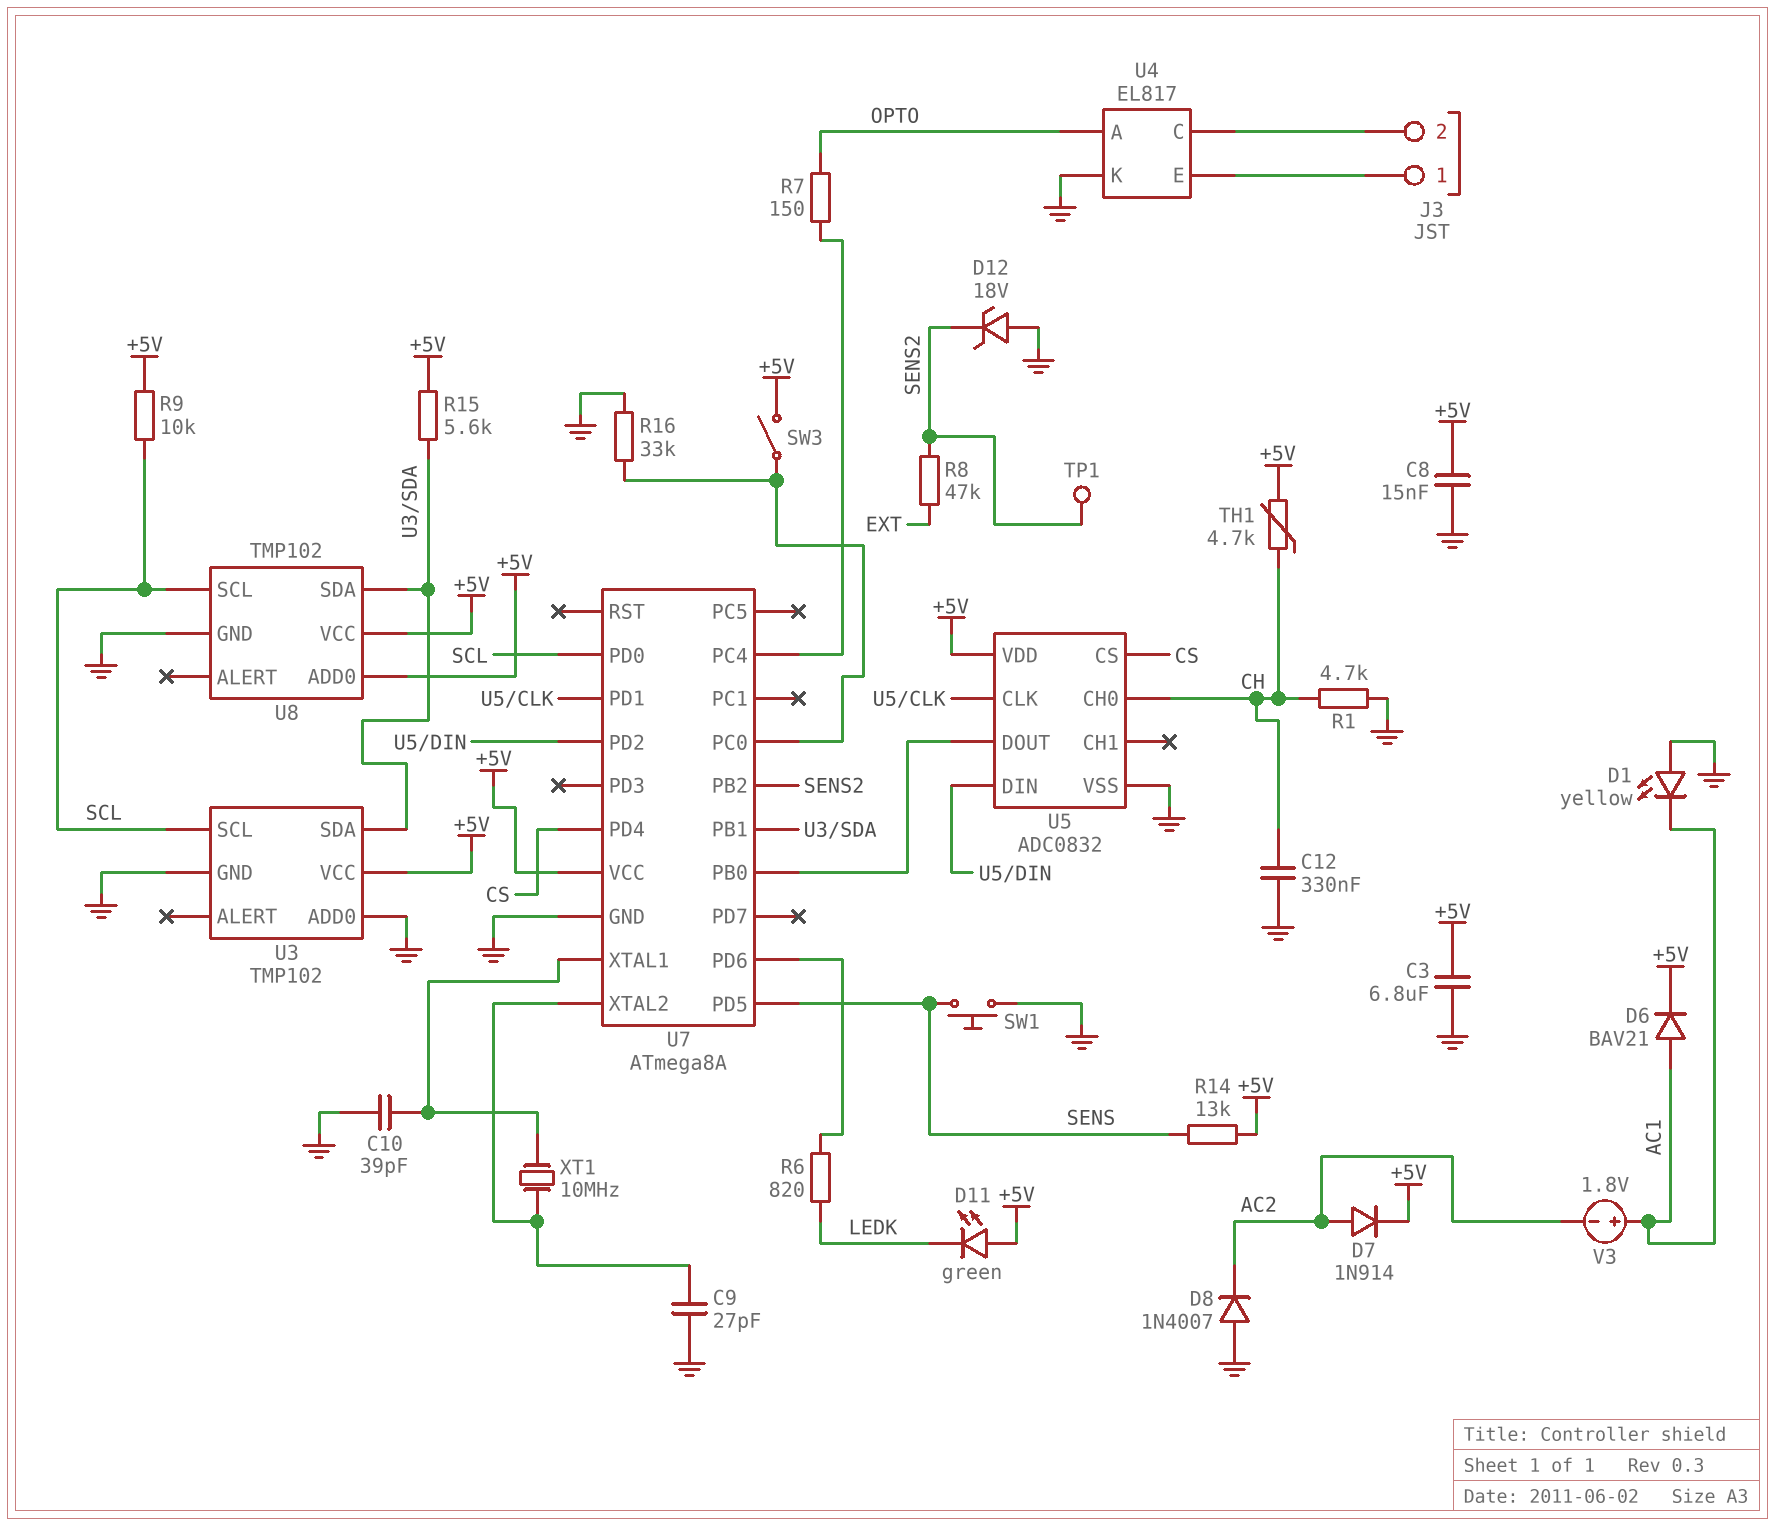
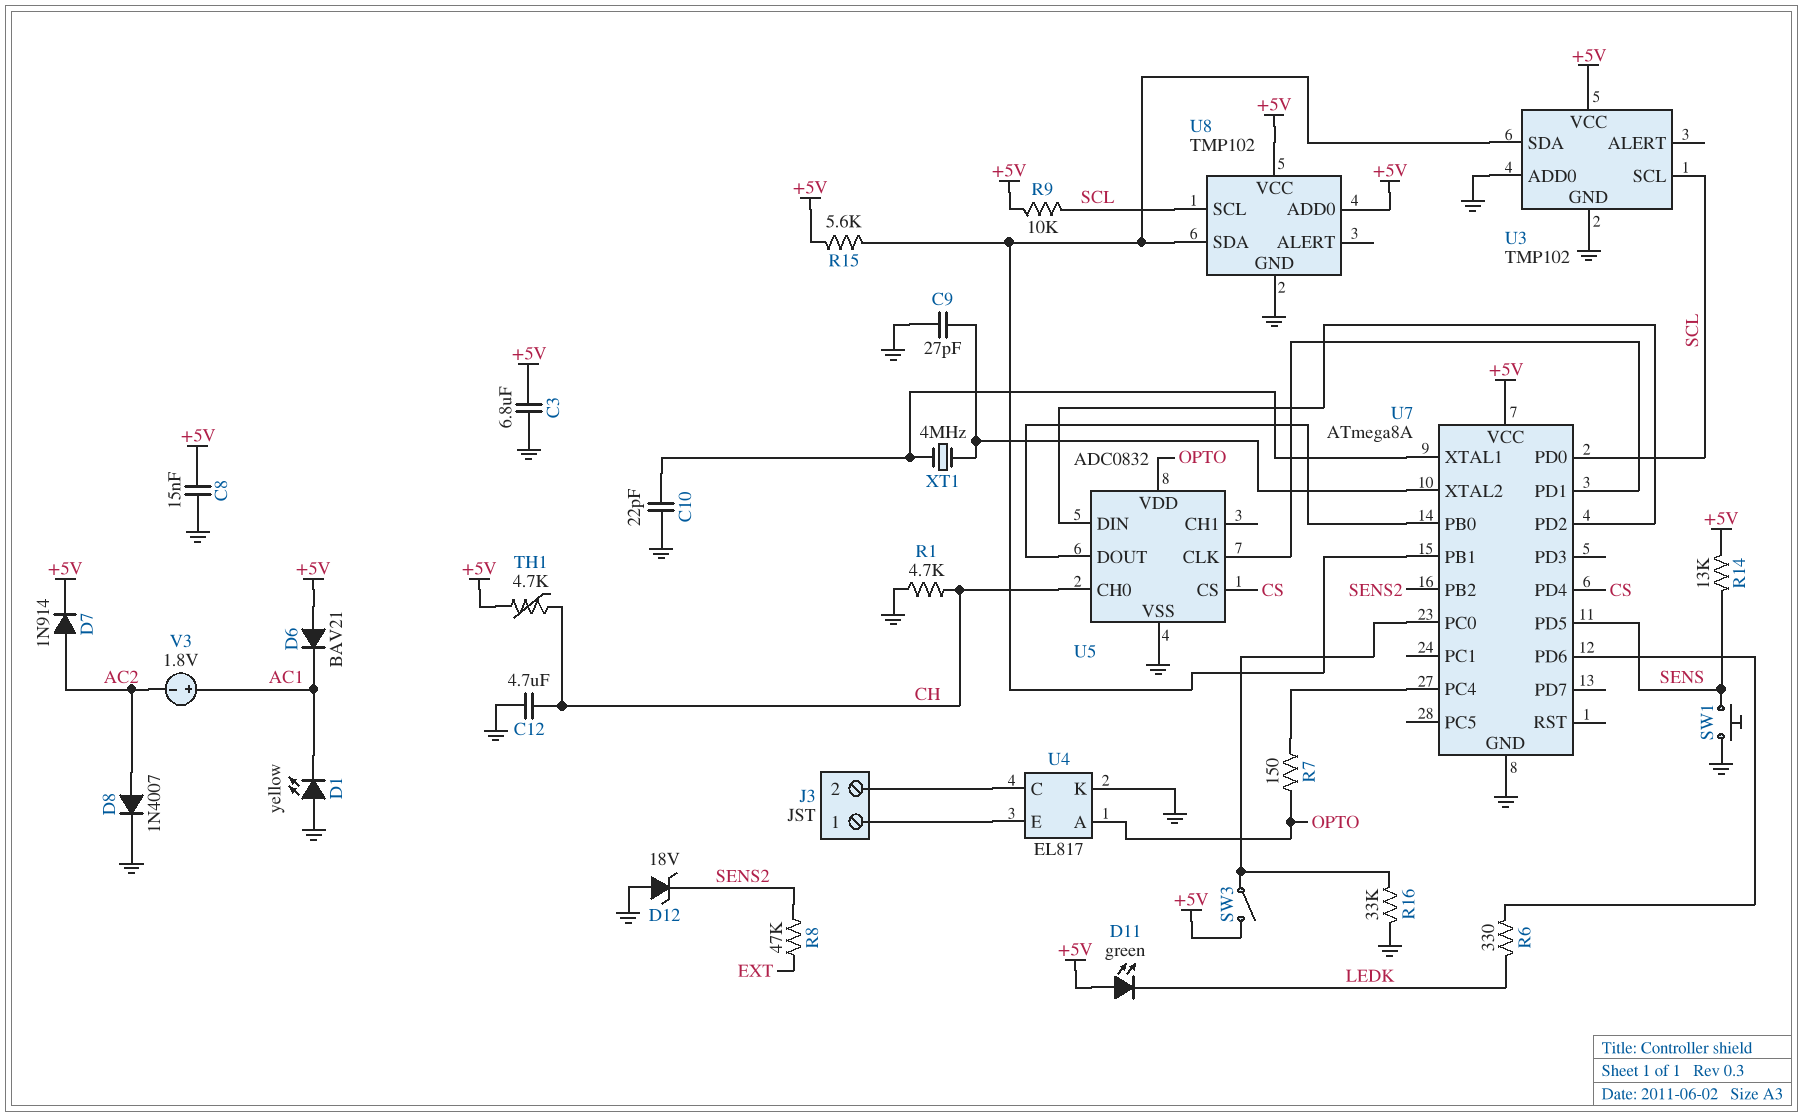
C10: 39pF (GND, U7/XTAL1) -> 22pF (GND, U7/XTAL1)
C12: 330nF (CH, GND) -> 4.7uF (CH, GND)
D6: diode BAV21 (A AC1, K +5V) -> diode BAV21 (A +5V, K AC1)
D8: diode 1N4007 (A GND, K AC2) -> diode 1N4007 (A AC2, K GND)
R6: 820 (LEDK, U7/PD6) -> 330 (LEDK, U7/PD6)
TP1: test point (SENS2) -> none
U5 pin VDD: +5V -> OPTO
XT1: 10MHz (U7/XTAL1, U7/XTAL2) -> 4MHz (U7/XTAL1, U7/XTAL2)

